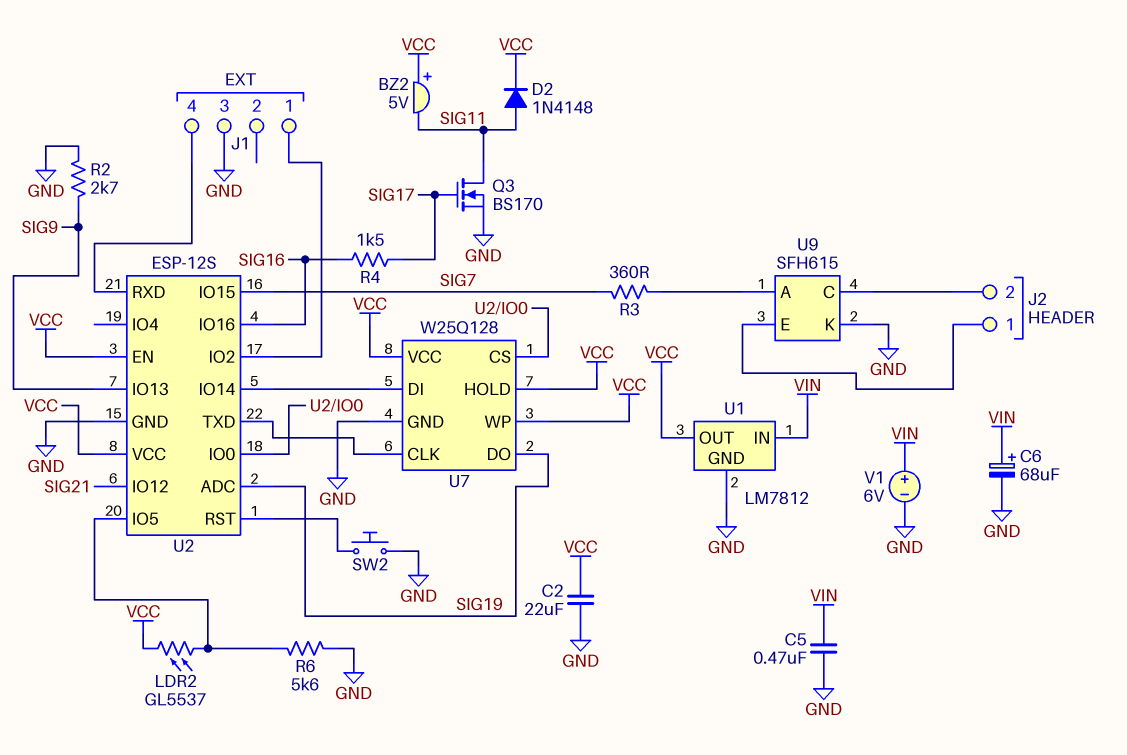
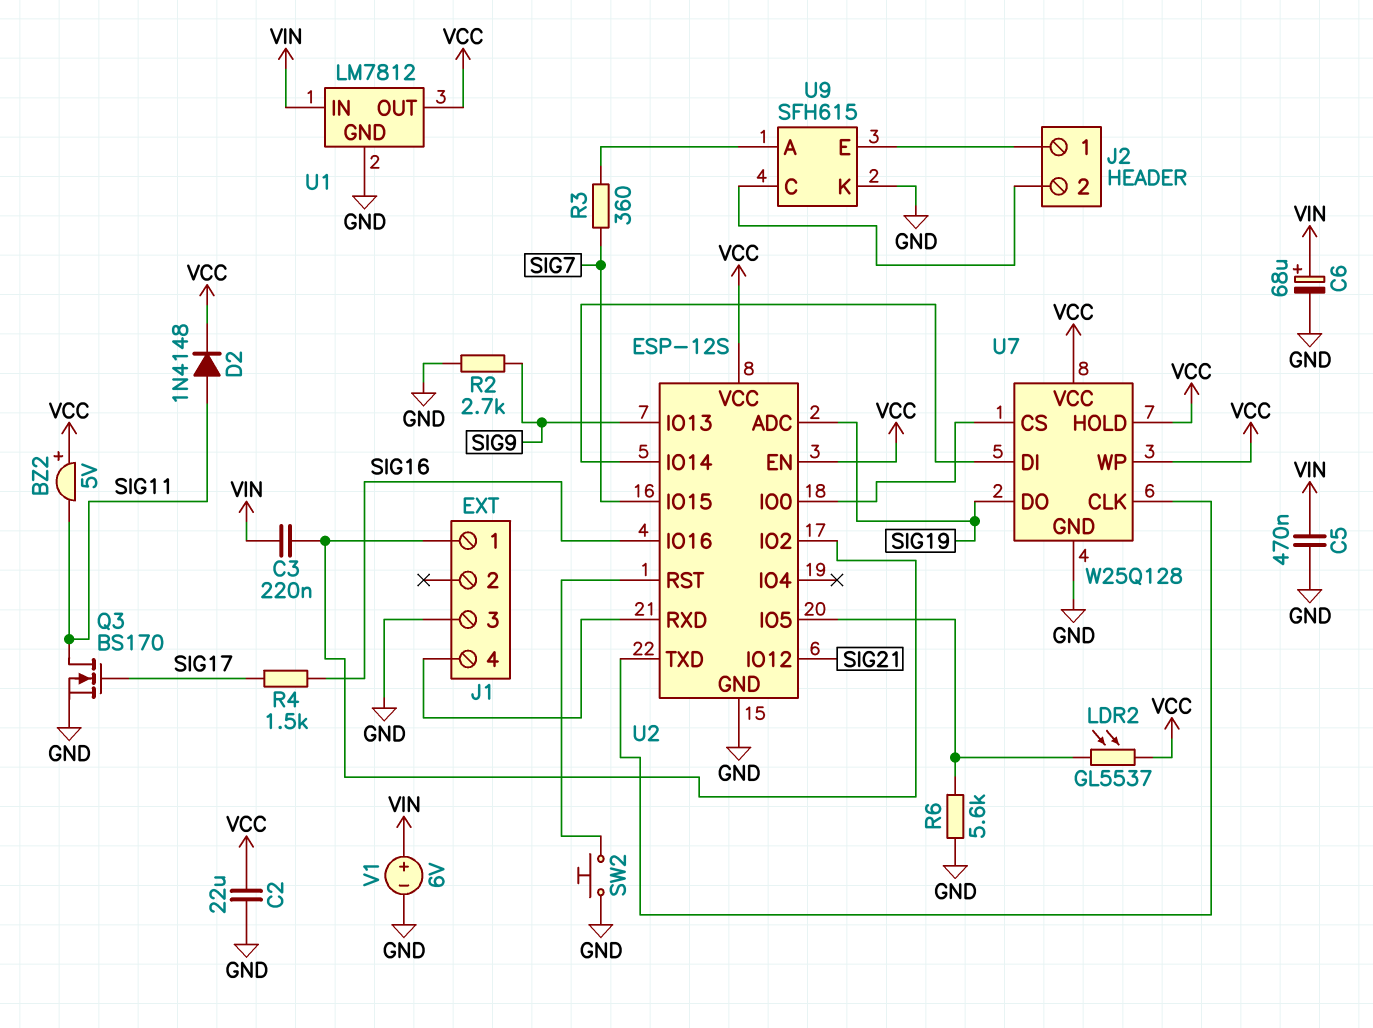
C3: none -> 220nF (J1/1, VIN)

